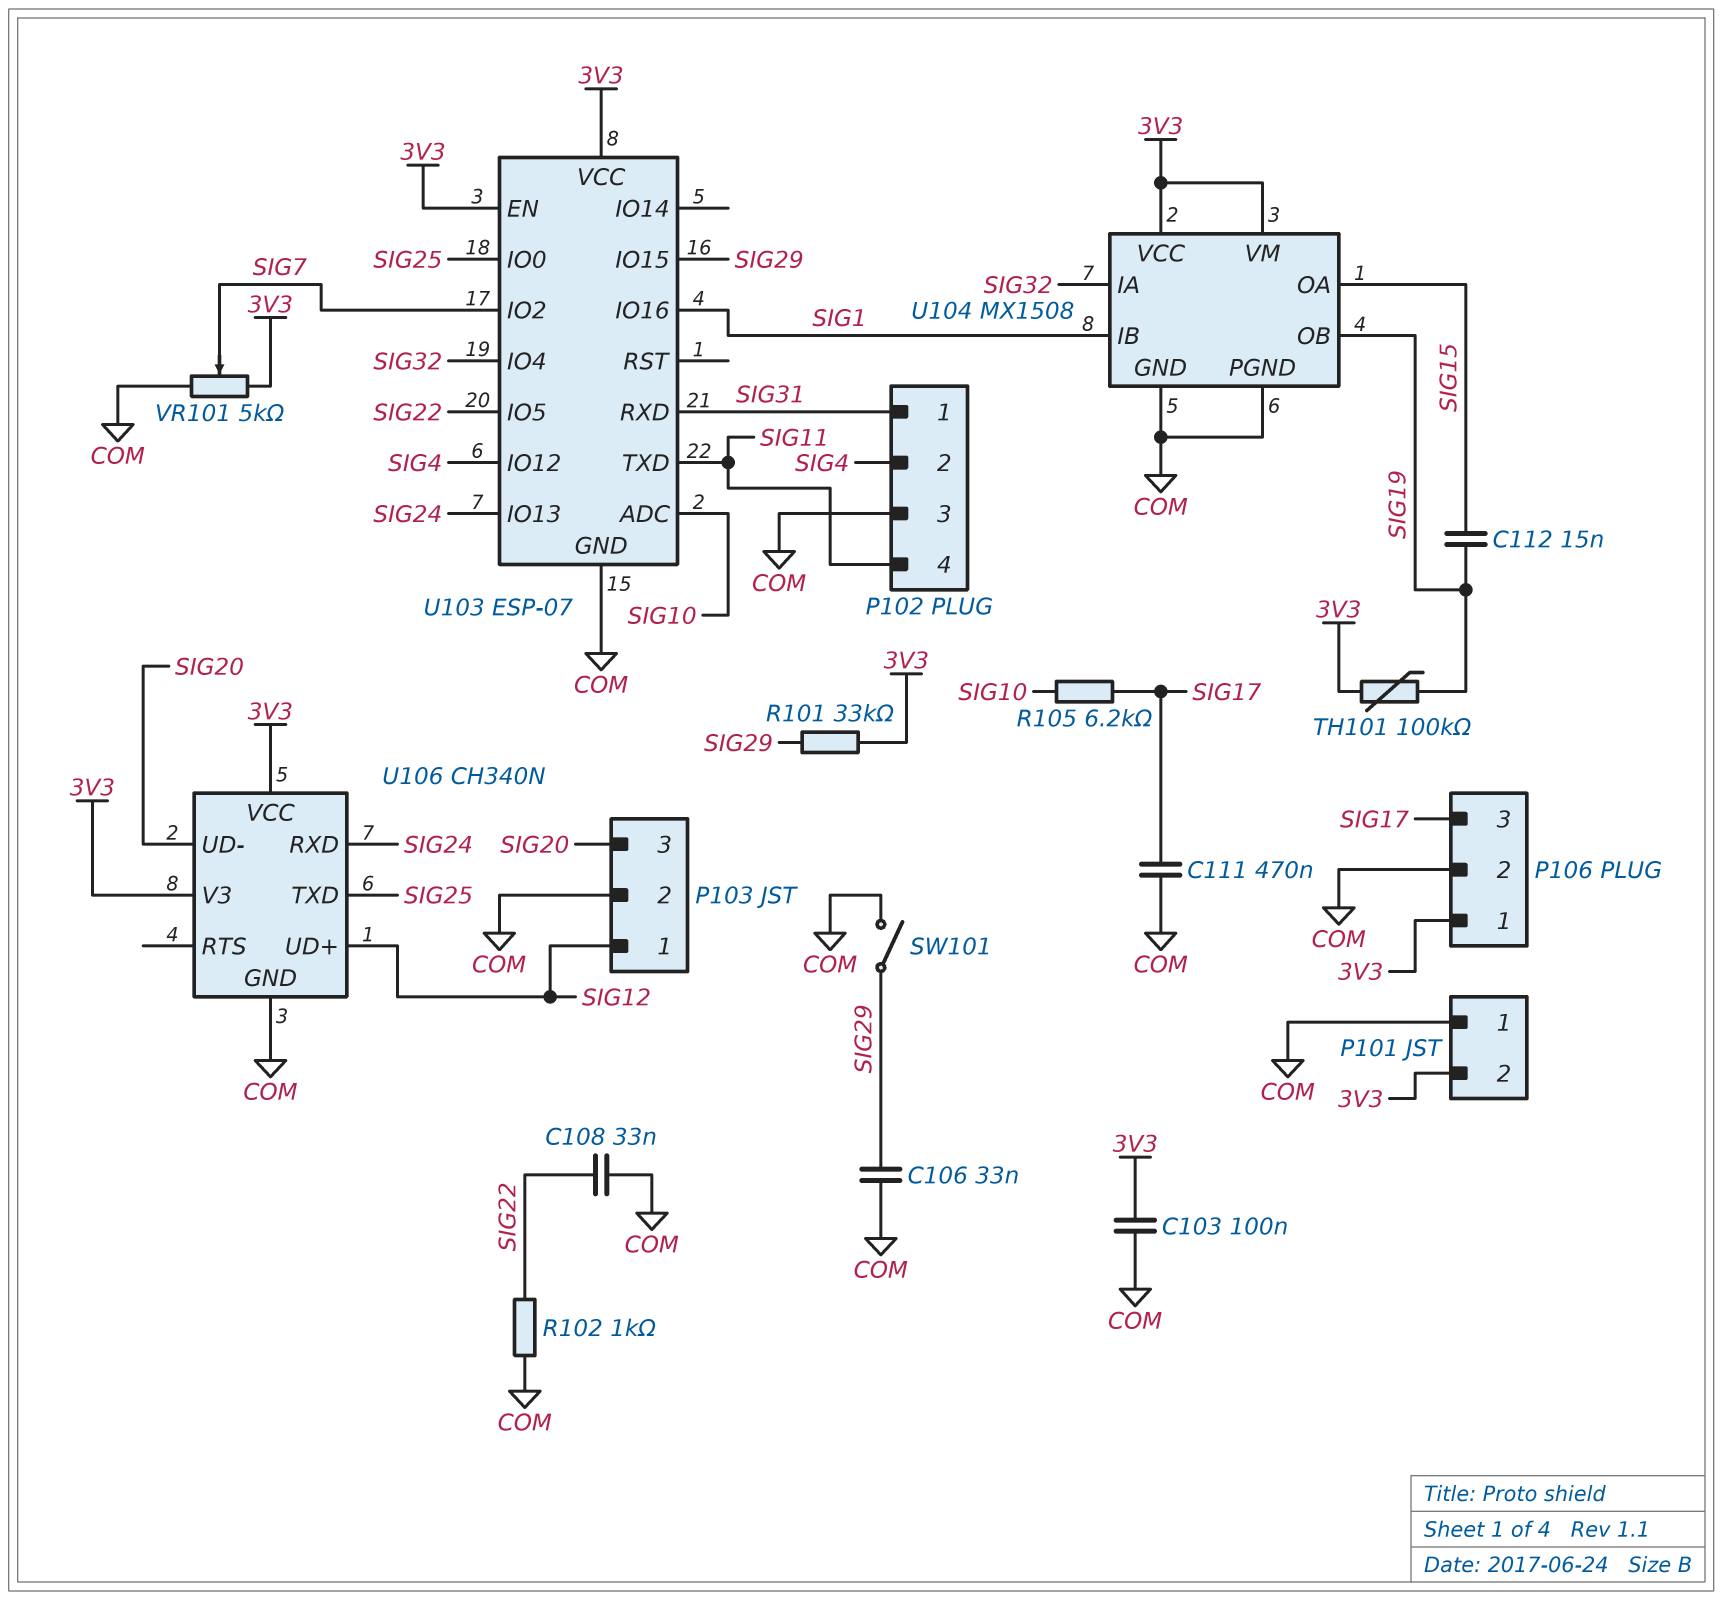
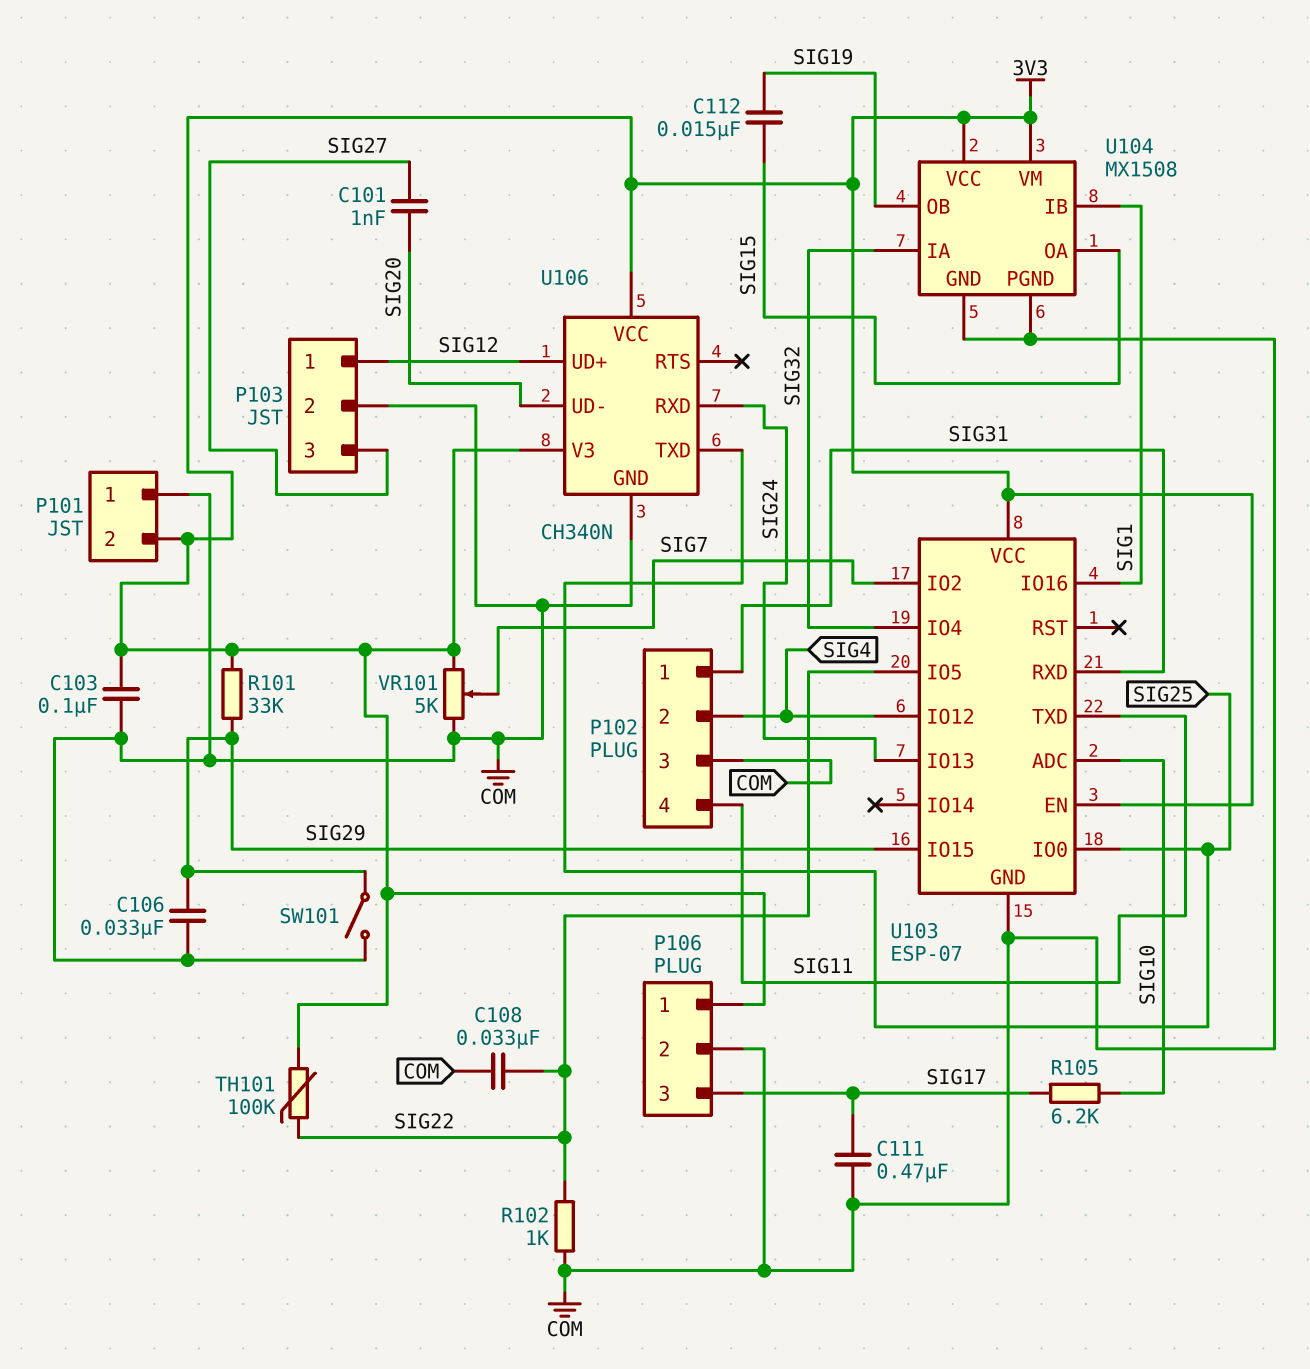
C101: none -> 1nF (SIG20, SIG27)
P103 pin 3: SIG20 -> SIG27
TH101: 100k (3V3, SIG19) -> 100k (3V3, SIG22)

